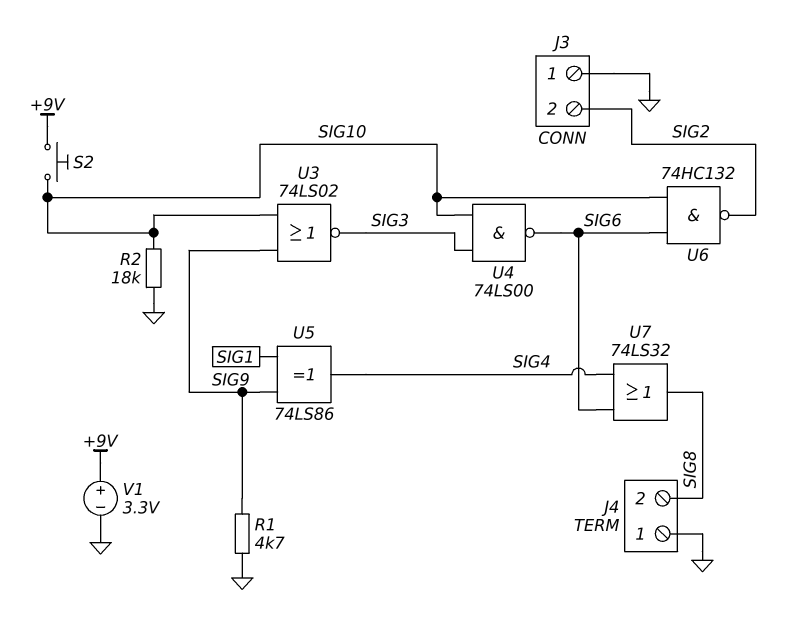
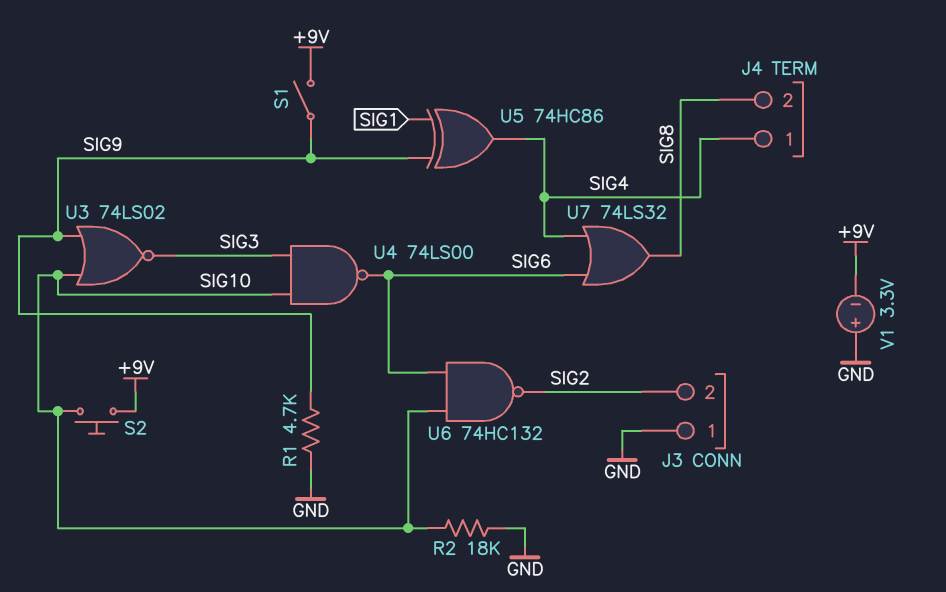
J4 pin 1: GND -> SIG4
S1: none -> switch (+9V, SIG9)
U5: XOR 74LS86 (in SIG1, in SIG9, out SIG4) -> XOR 74HC86 (in SIG1, in SIG9, out SIG4)
V1: 3.3V (plus +9V, minus GND) -> 3.3V (plus GND, minus +9V)

